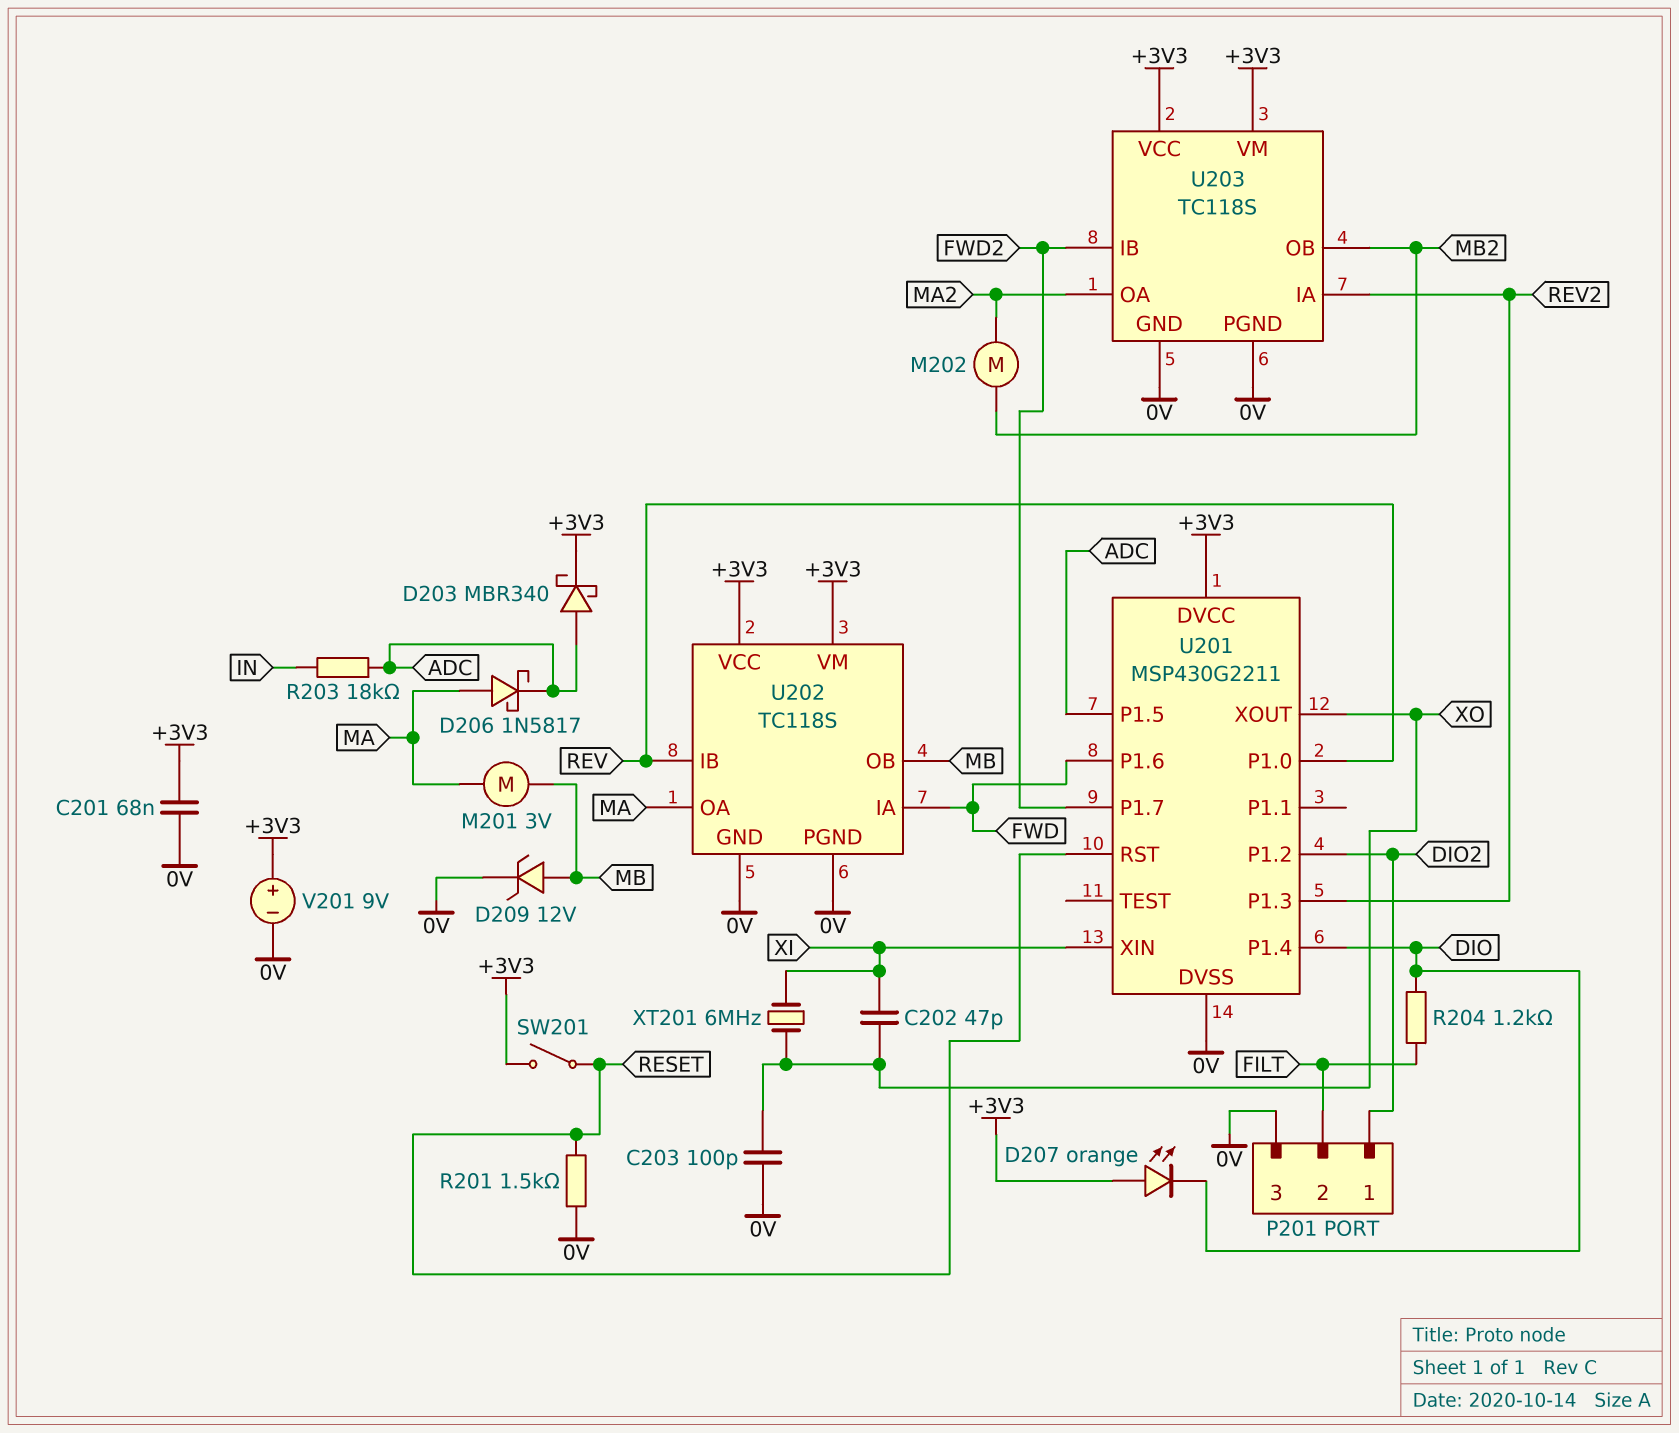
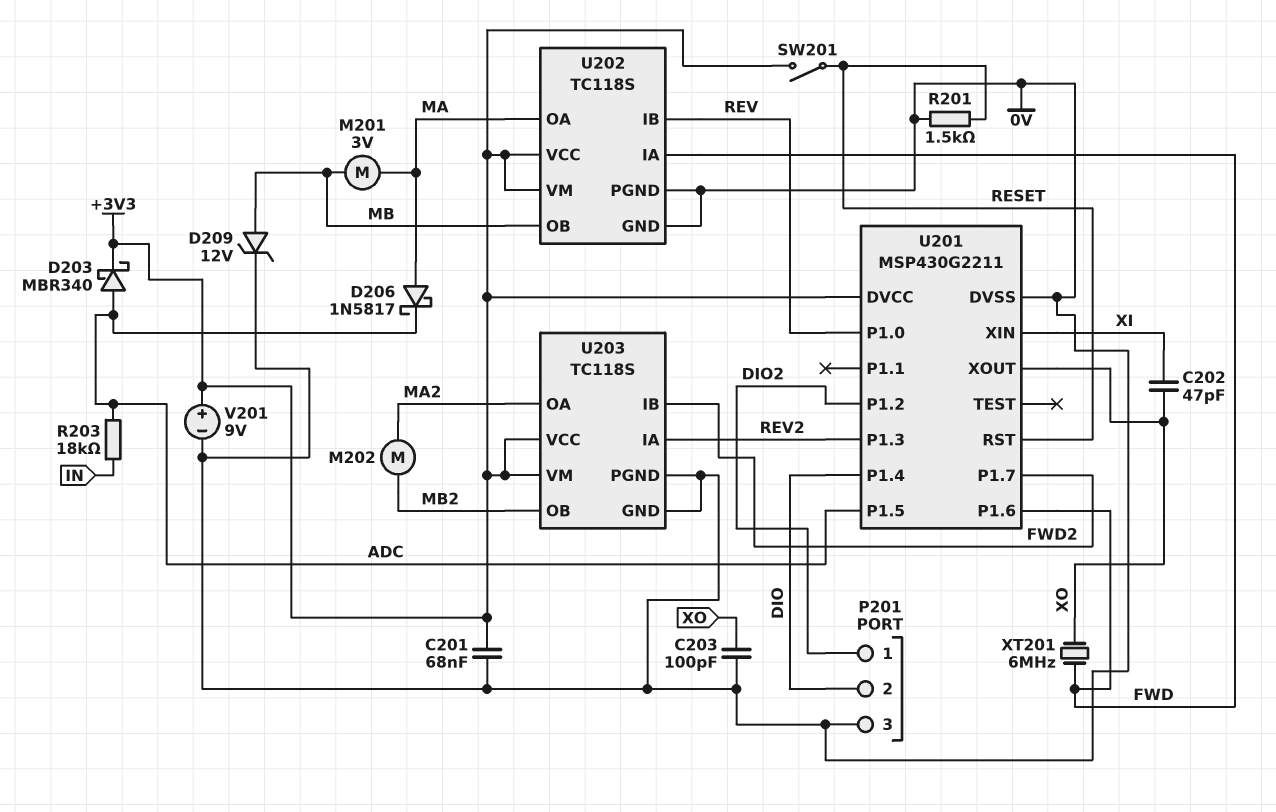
D207: LED orange (A +3V3, K DIO) -> none
P201 pin 2: FILT -> DIO
R204: 1.2k (DIO, FILT) -> none
XT201: 6MHz (XI, XO) -> 6MHz (FWD, XO)

